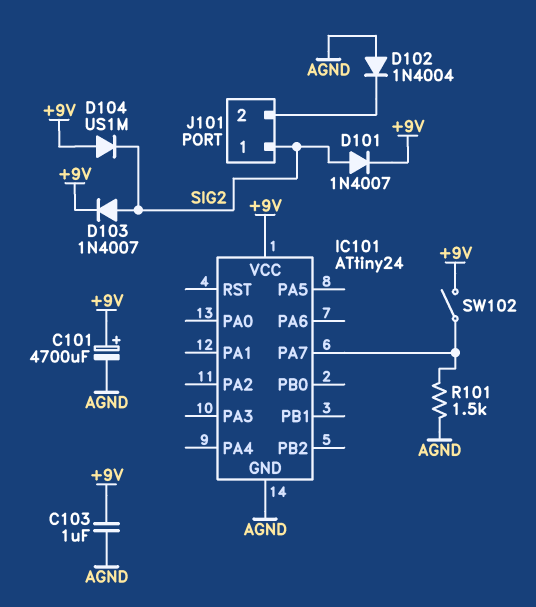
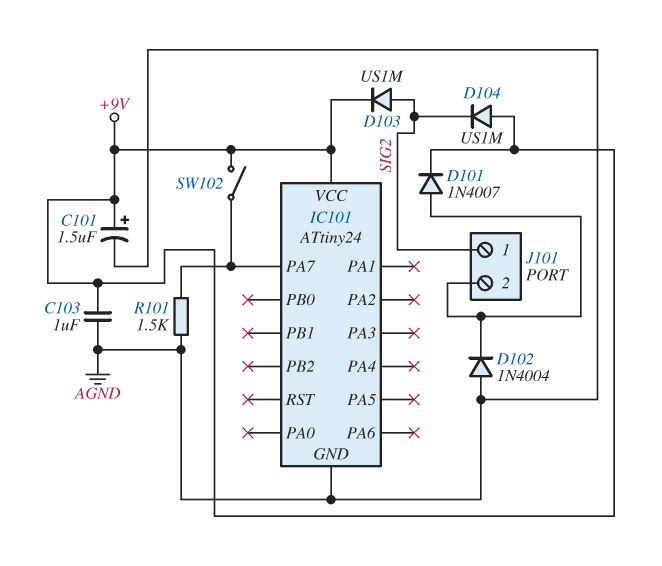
C101: 4700uF (plus +9V, minus AGND) -> 1.5uF (plus +9V, minus AGND)
D101: diode 1N4007 (A SIG2, K +9V) -> diode 1N4007 (A J101/2, K +9V)
D103: diode 1N4007 (A SIG2, K +9V) -> diode US1M (A SIG2, K +9V)

